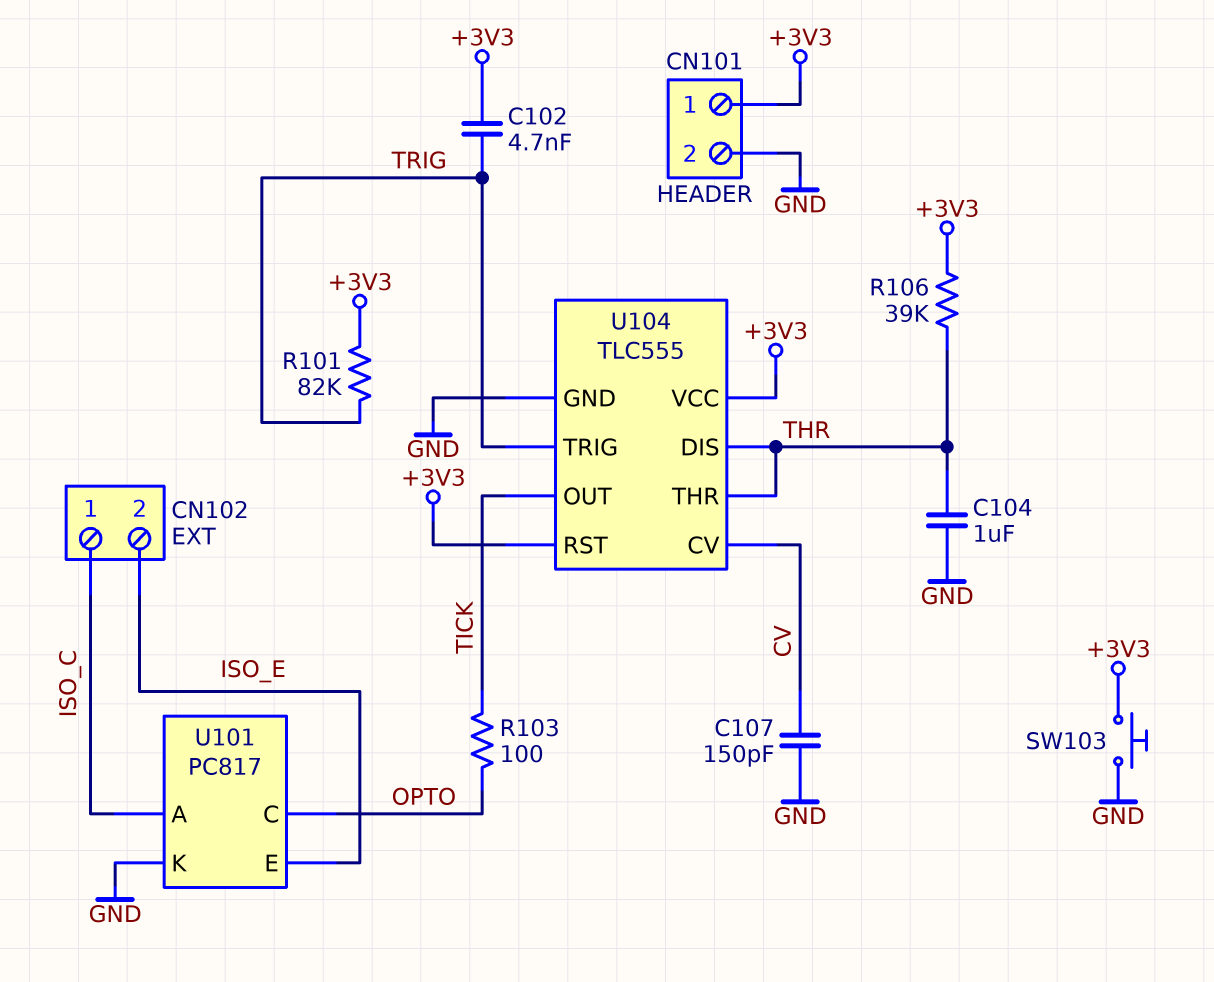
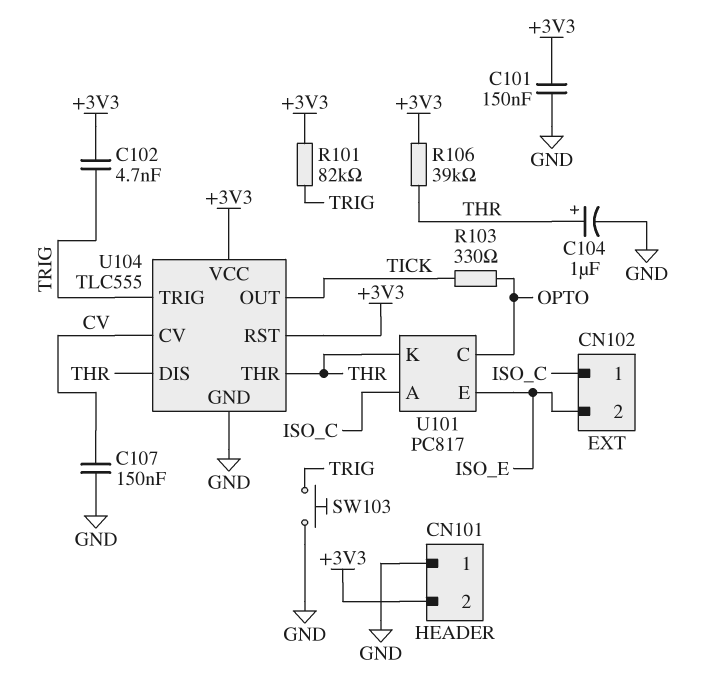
C101: none -> 150nF (+3V3, GND)
C104: 1uF (GND, THR) -> 1uF (plus THR, minus GND)
C107: 150pF (CV, GND) -> 150nF (CV, GND)
CN101 pin 1: +3V3 -> GND
CN101 pin 2: GND -> +3V3
R103: 100 (OPTO, TICK) -> 330 (OPTO, TICK)
SW103: button (+3V3, GND) -> button (GND, TRIG)
U101 pin K: GND -> THR

